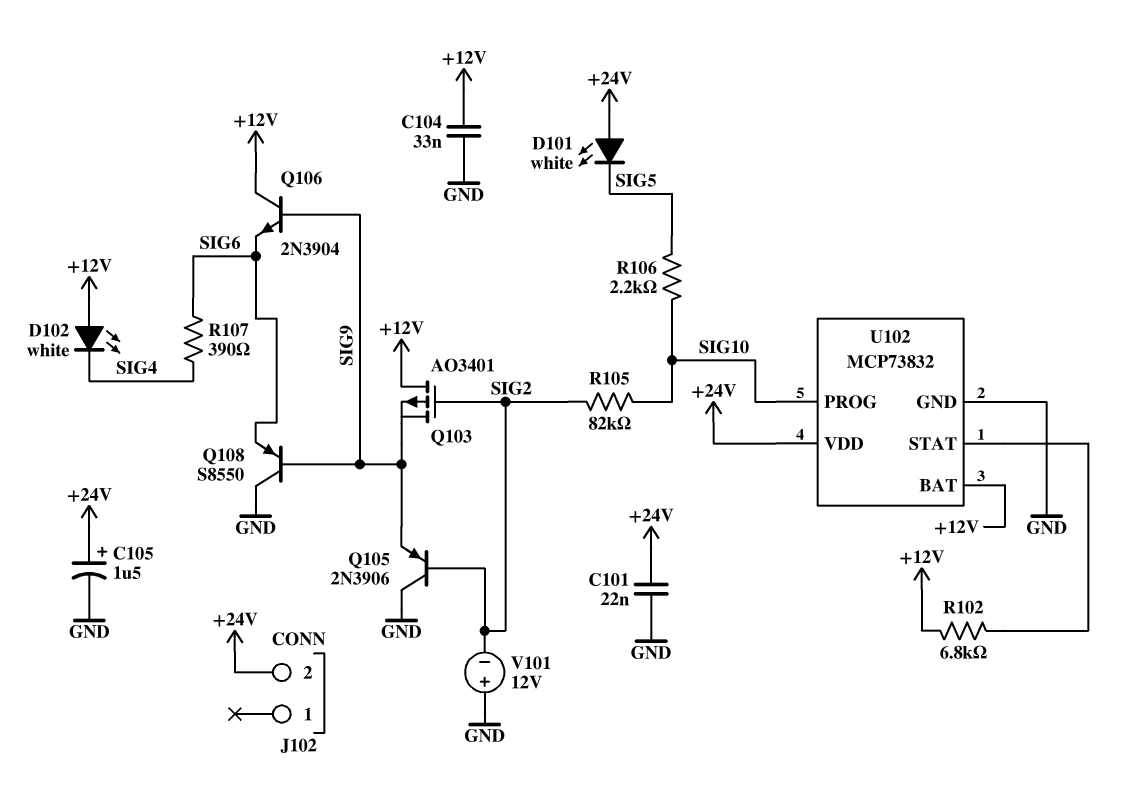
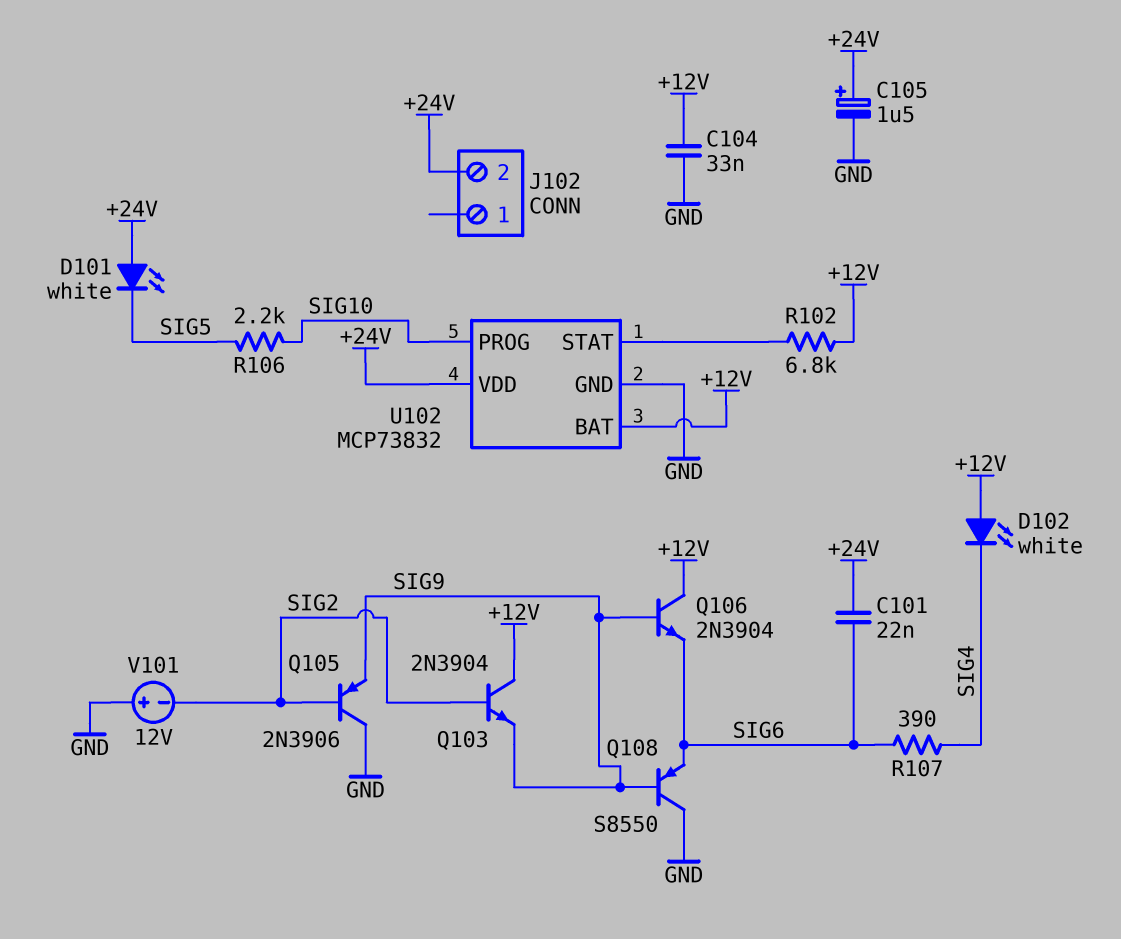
C101: 22nF (+24V, GND) -> 22nF (+24V, SIG6)
Q103: PMOS AO3401 (G SIG2, D +12V, S SIG9) -> NPN 2N3904 (B SIG2, C +12V, E SIG9)
R105: 82k (SIG2, SIG10) -> none

